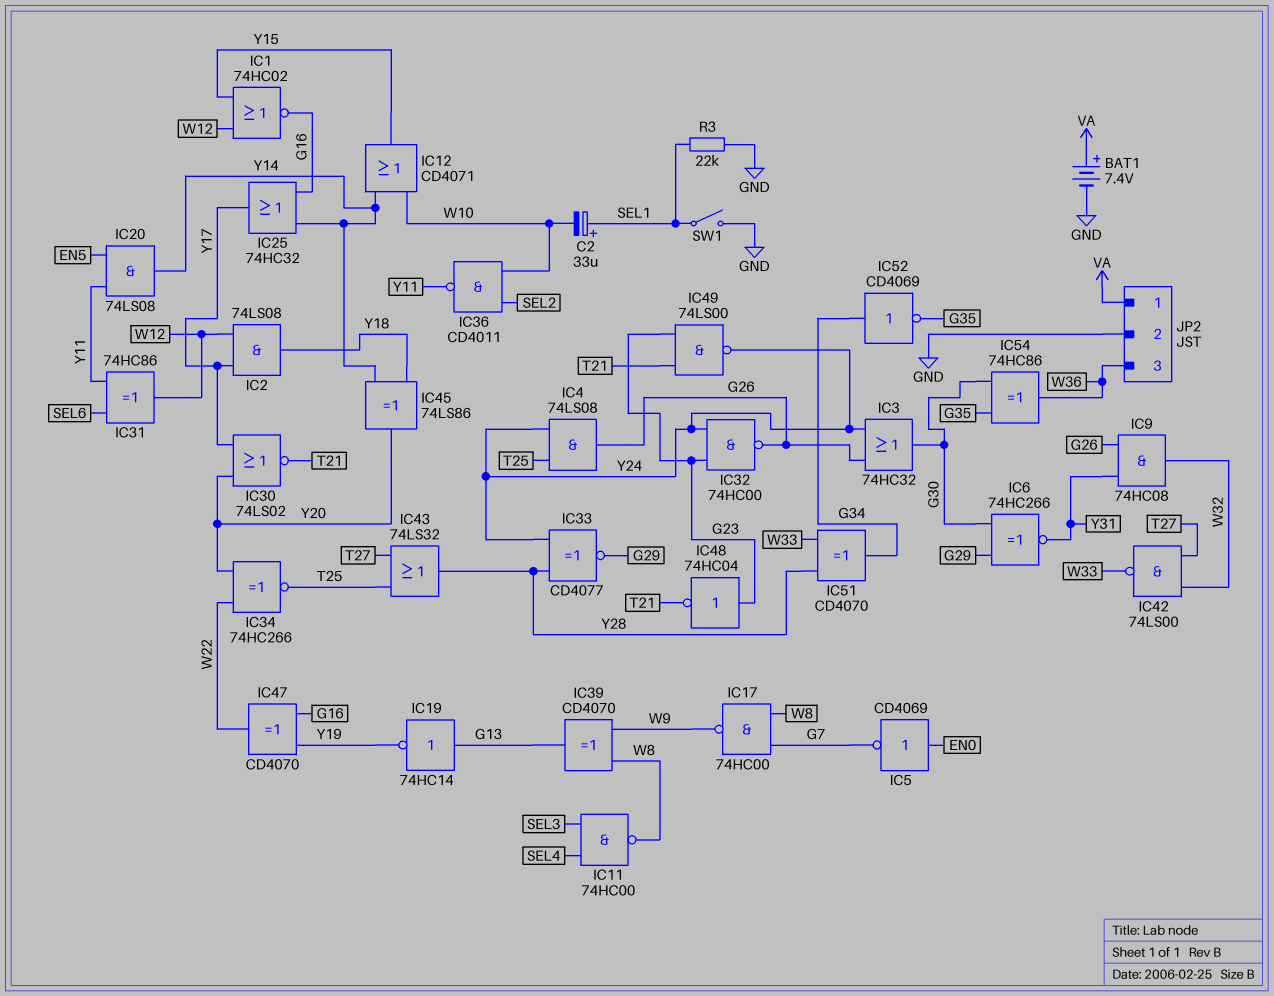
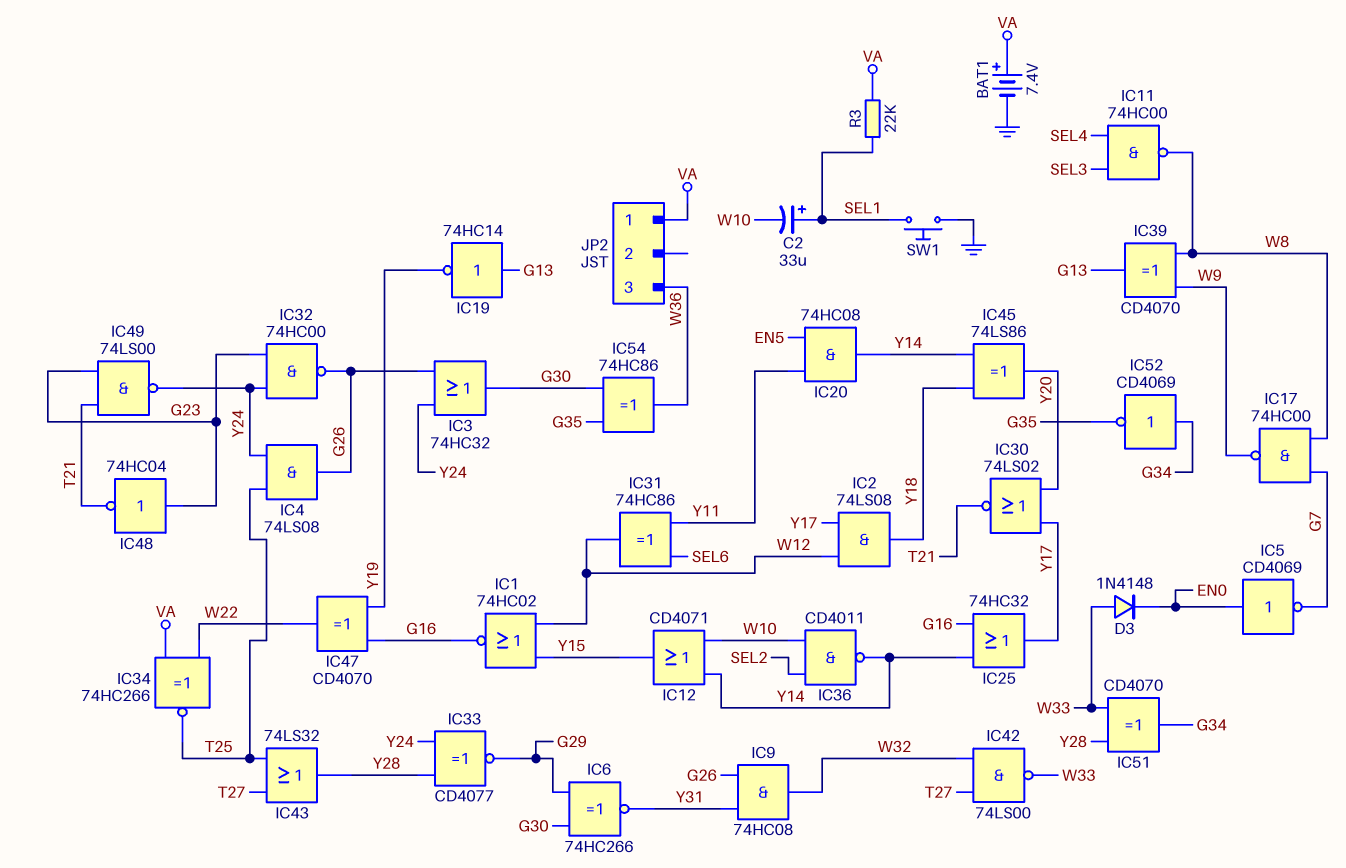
D3: none -> diode 1N4148 (A W33, K EN0)
IC20: AND 74LS08 (in EN5, in Y11, out Y14) -> AND 74HC08 (in EN5, in Y11, out Y14)
IC34: XNOR 74HC266 (in W22, in Y20, out T25) -> XNOR 74HC266 (in VA, in W22, out T25)
IC36: NAND CD4011 (in SEL2, in W10, out Y11) -> NAND CD4011 (in SEL2, in W10, out Y14)
JP2 pin 2: GND -> none
R3: 22k (GND, SEL1) -> 22k (SEL1, VA)
SW1: switch (GND, SEL1) -> button (GND, SEL1)

